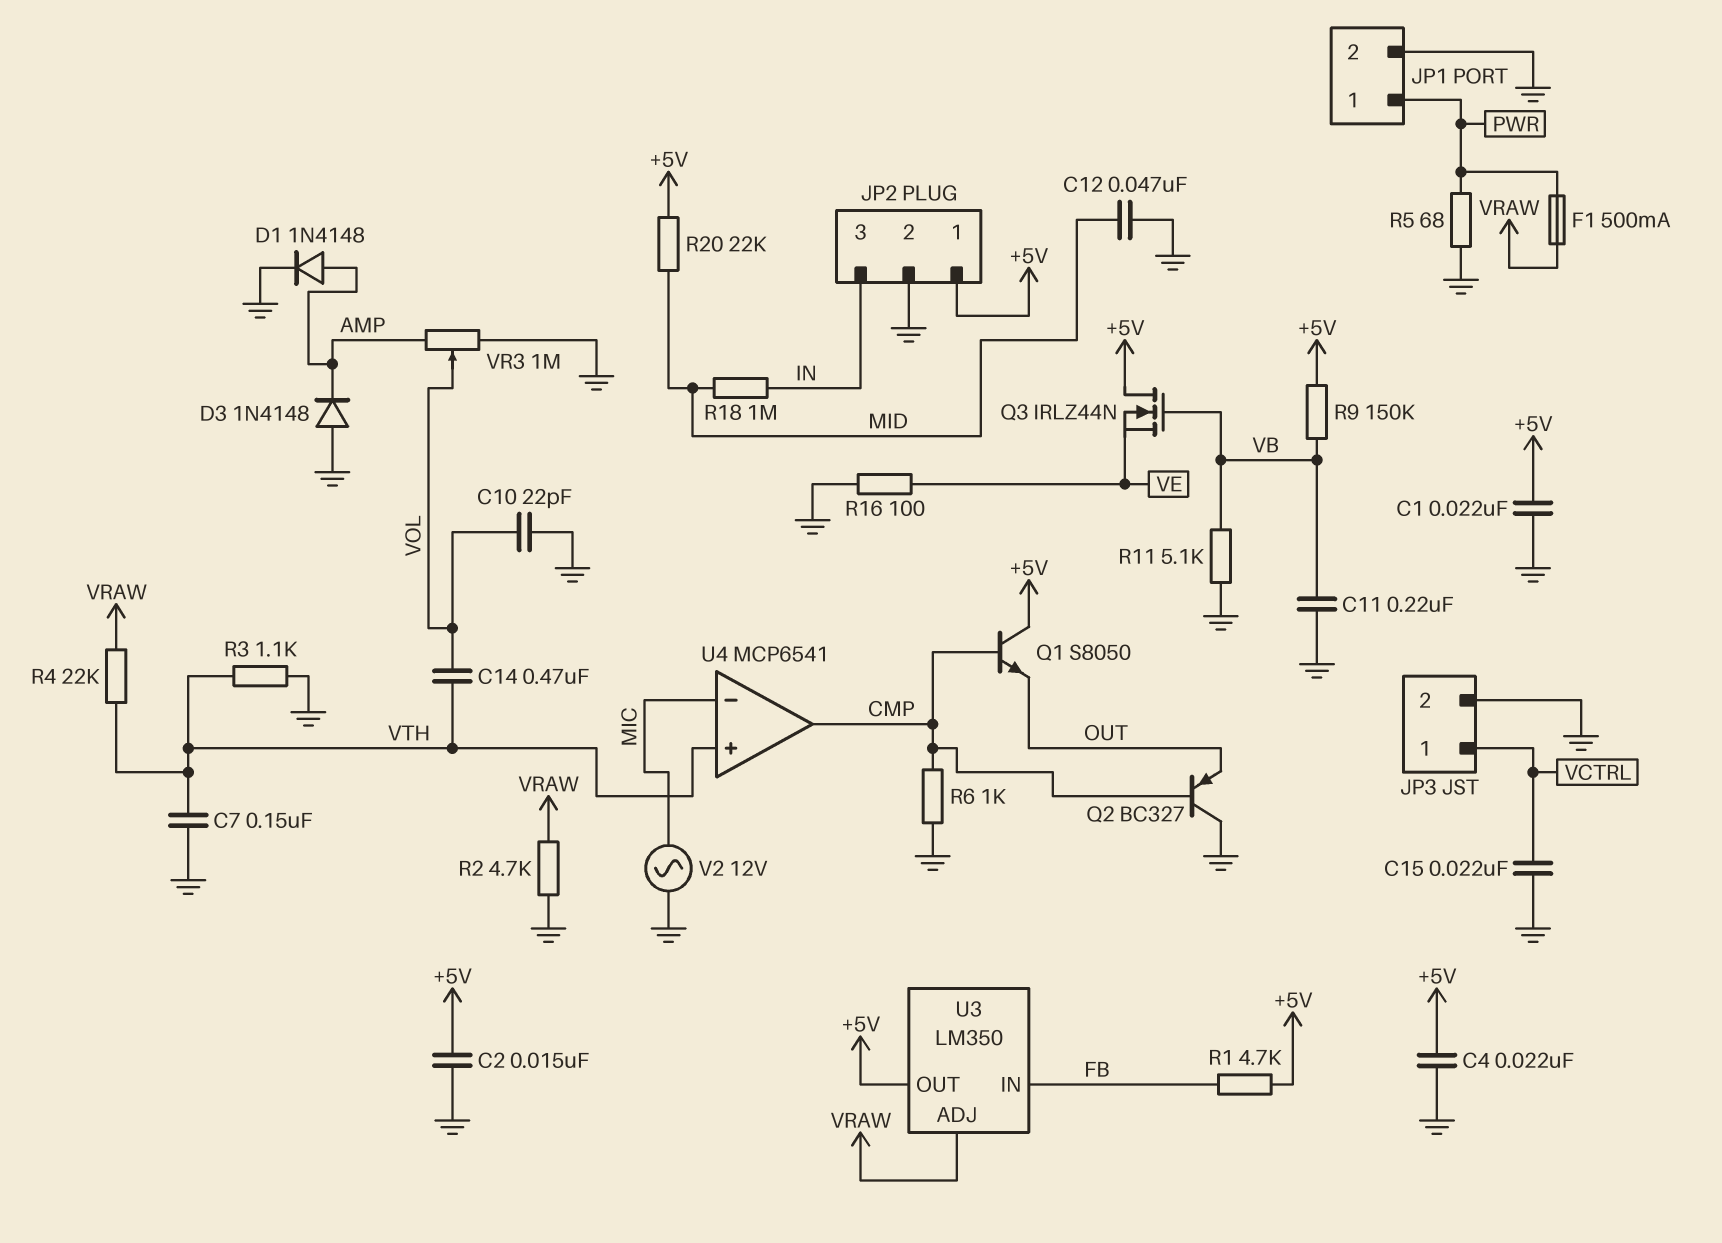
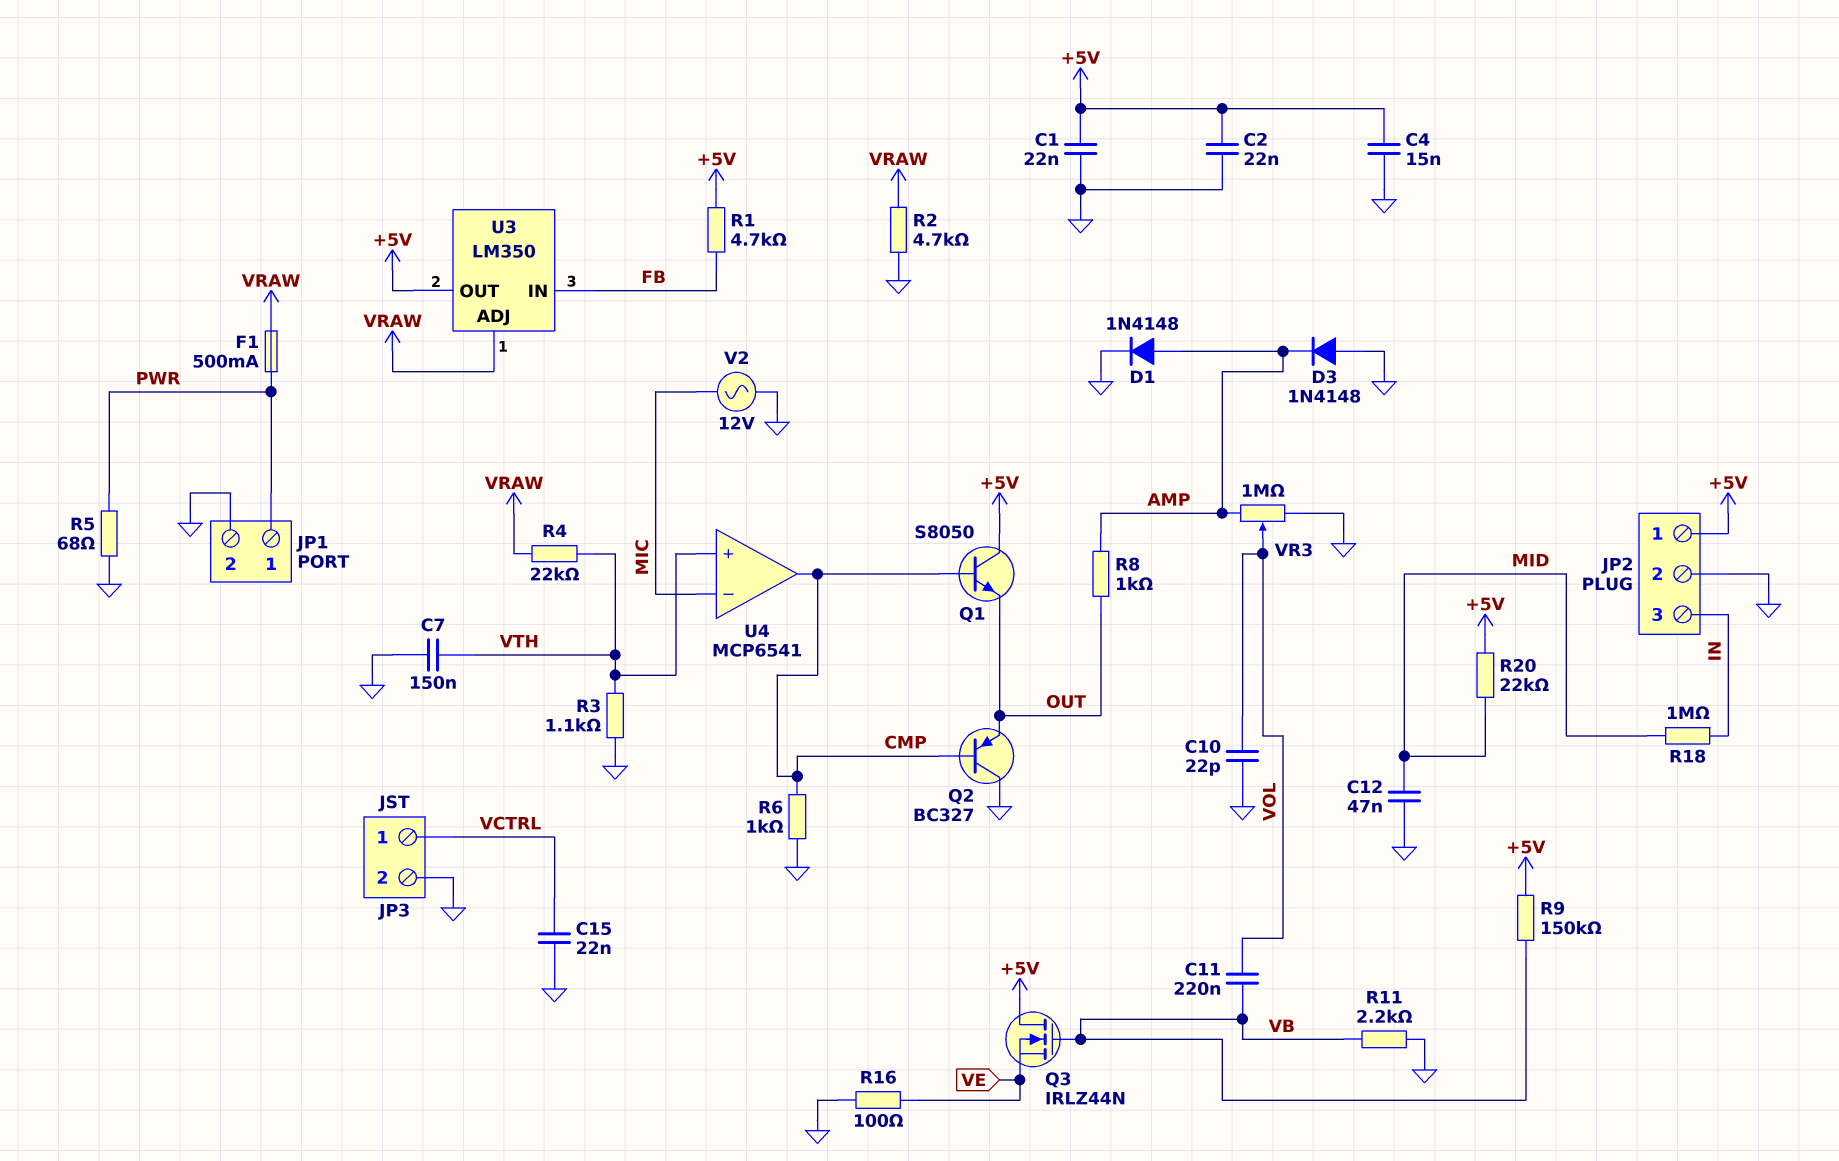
C2: 15nF (+5V, GND) -> 22nF (+5V, GND)
C4: 22nF (+5V, GND) -> 15nF (+5V, GND)
C11: 220nF (GND, VB) -> 220nF (VB, VOL)
C14: 470nF (VOL, VTH) -> none
R8: none -> 1k (AMP, OUT)
R11: 5.1k (GND, VB) -> 2.2k (GND, VB)

